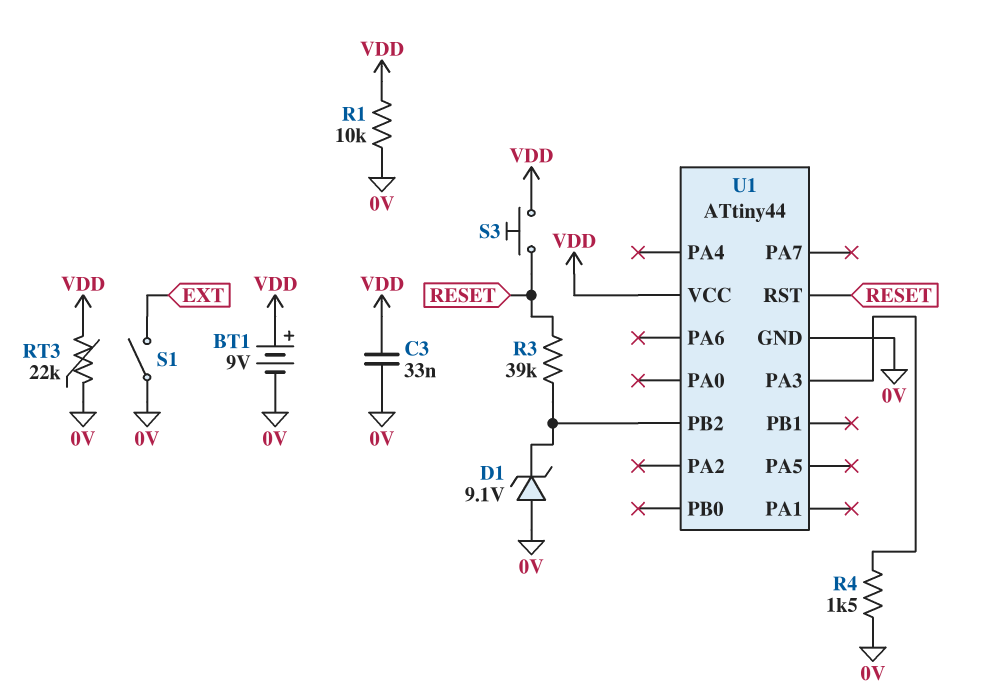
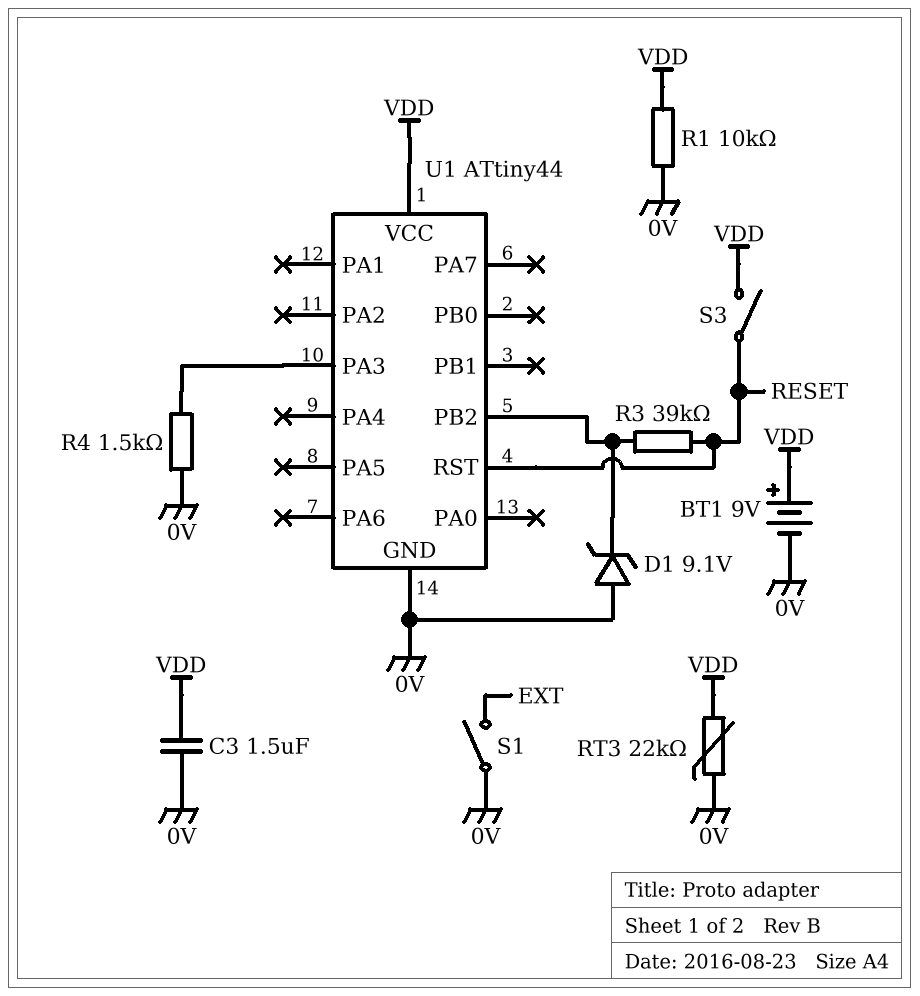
C3: 33nF (0V, VDD) -> 1.5uF (0V, VDD)
S3: button (RESET, VDD) -> switch (RESET, VDD)

